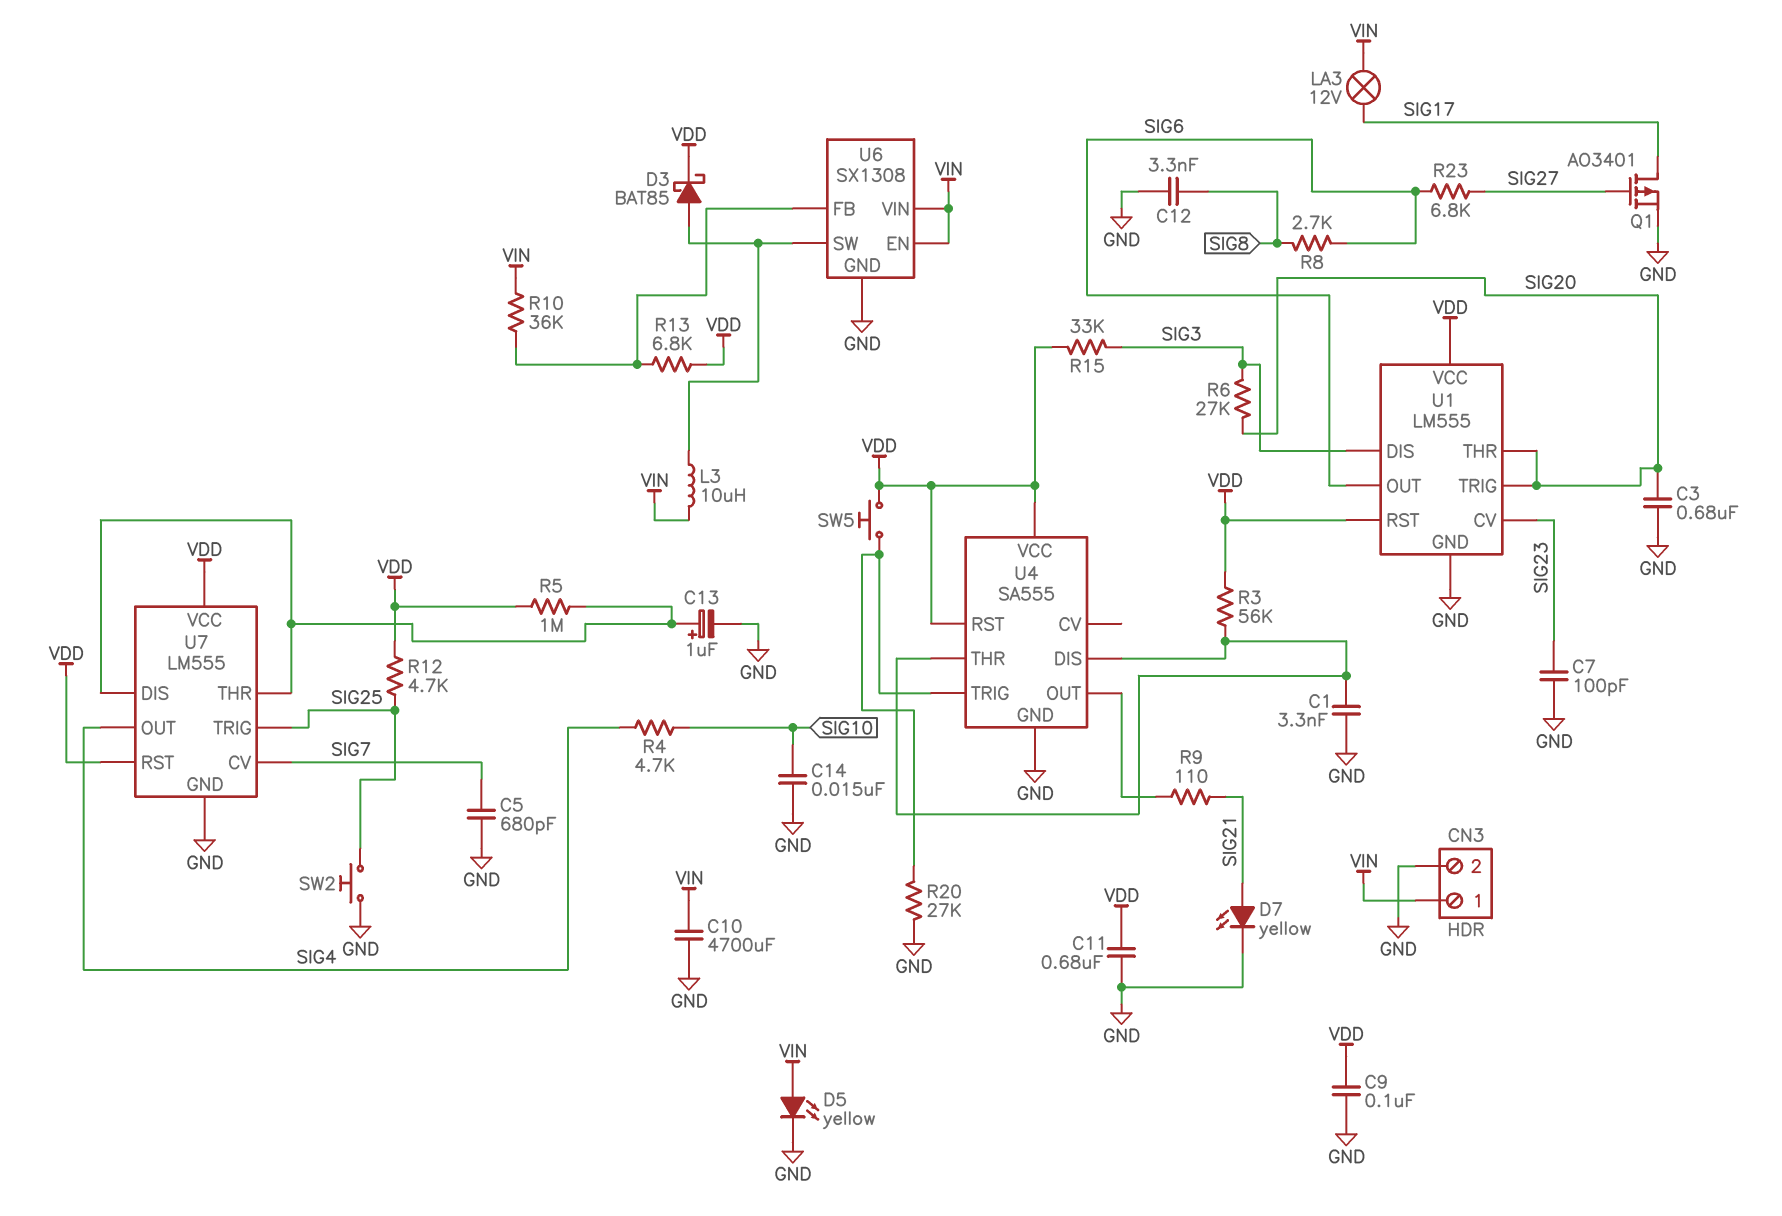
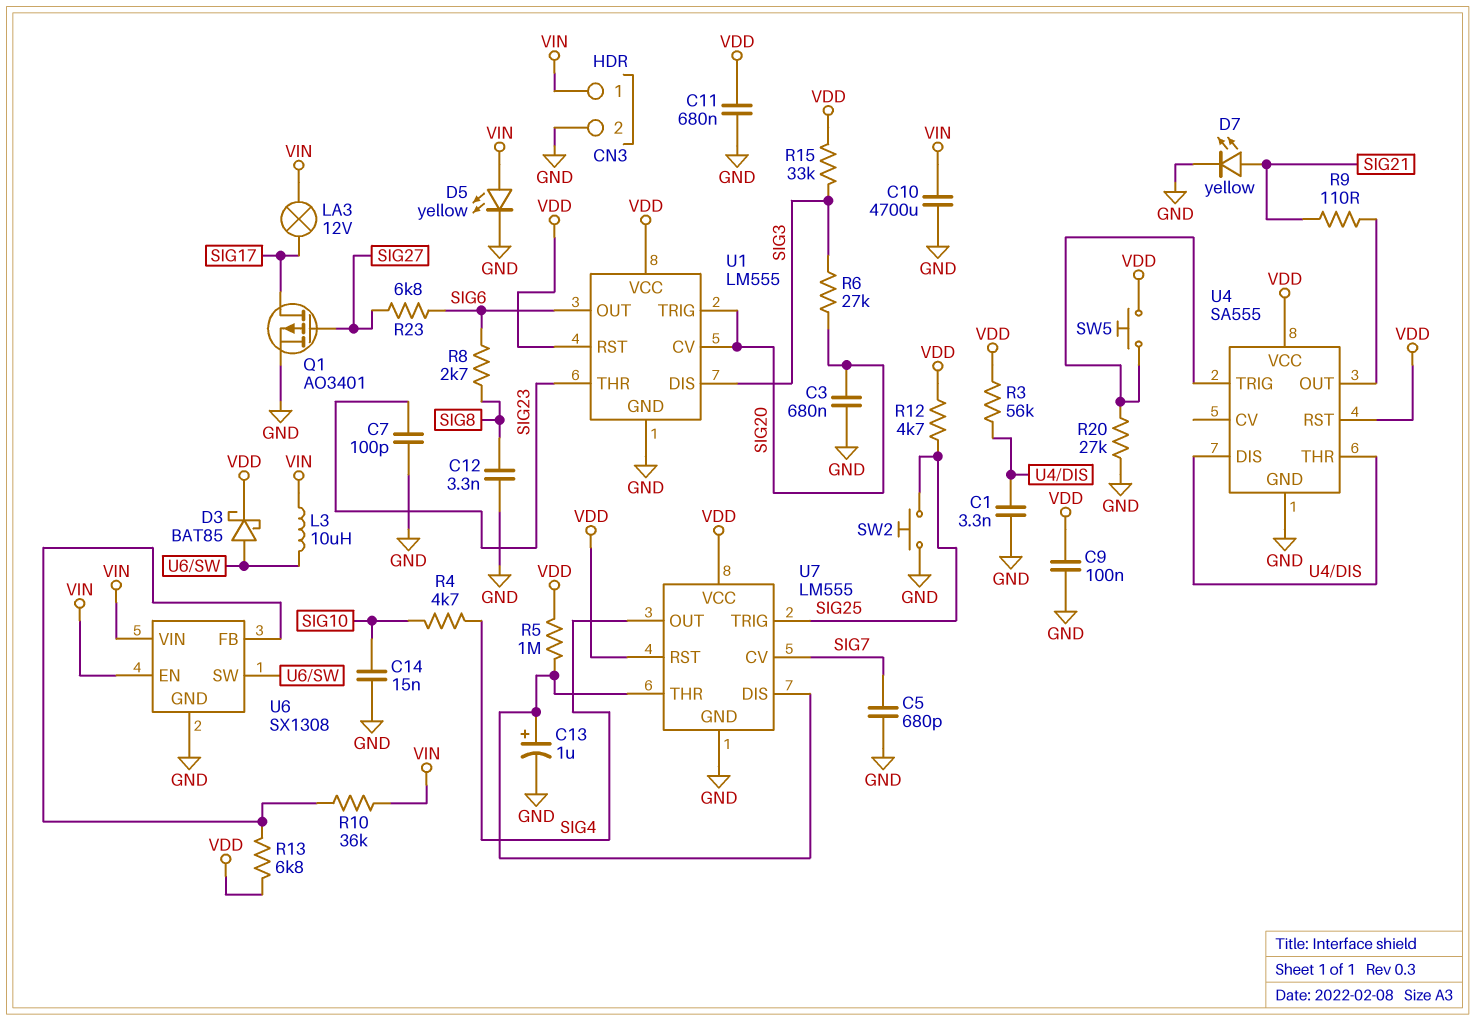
U1 pin CV: SIG23 -> SIG20
U1 pin THR: SIG20 -> SIG23

